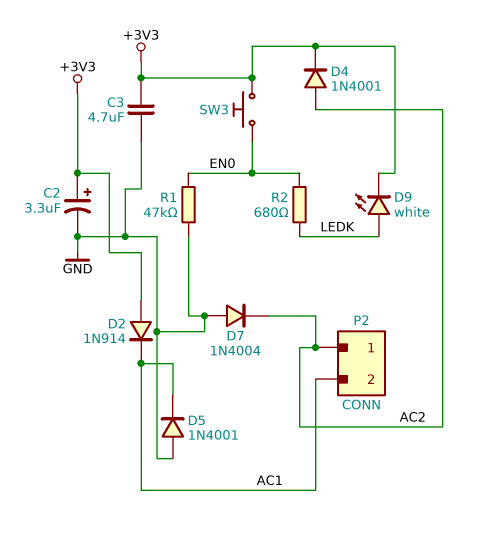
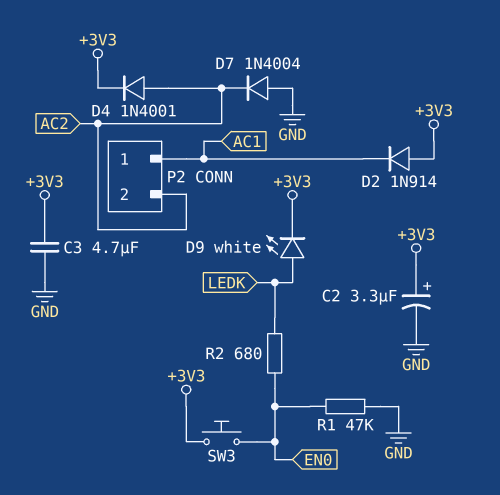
D5: diode 1N4001 (A GND, K AC1) -> none
P2 pin 1: AC2 -> AC1
P2 pin 2: AC1 -> AC2

